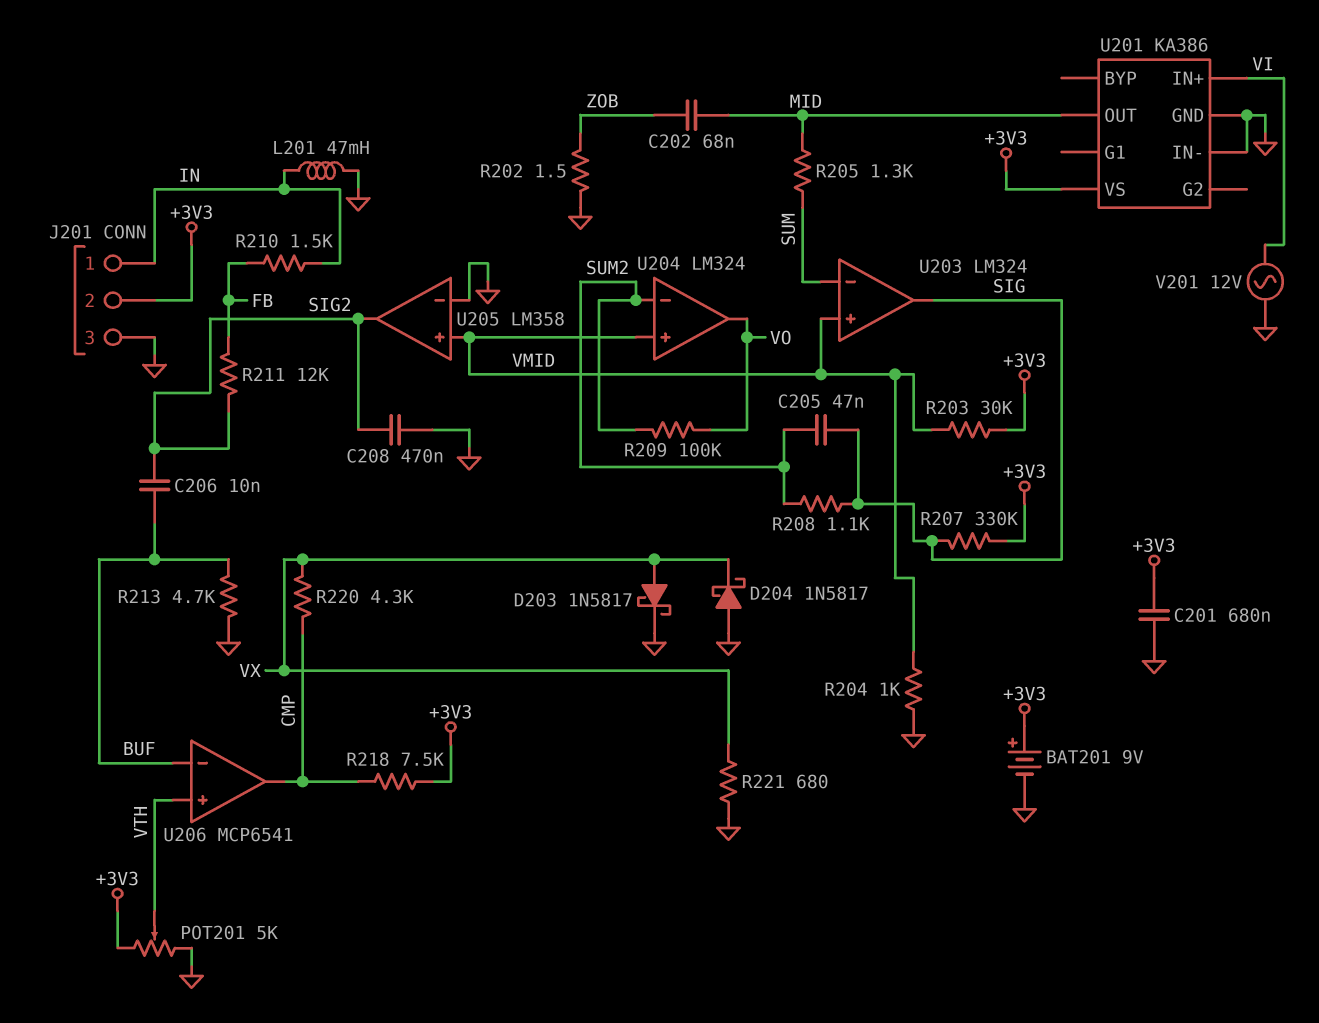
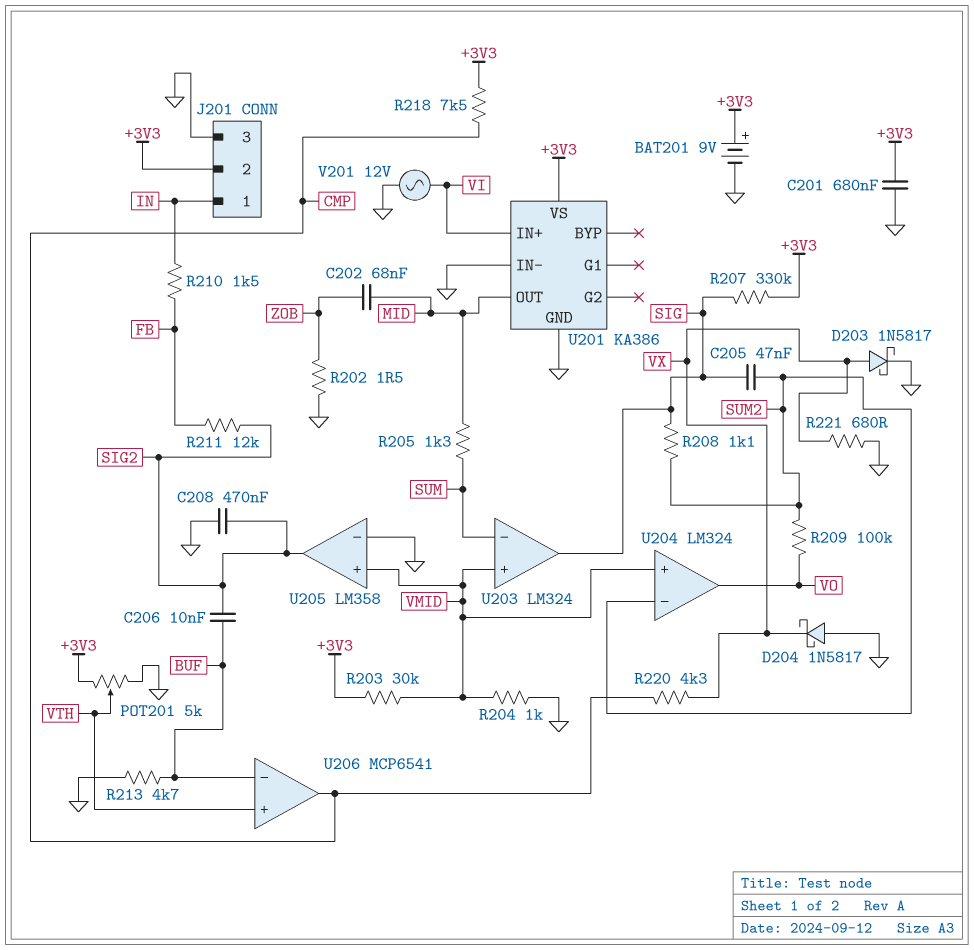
L201: 47mH (GND, IN) -> none

